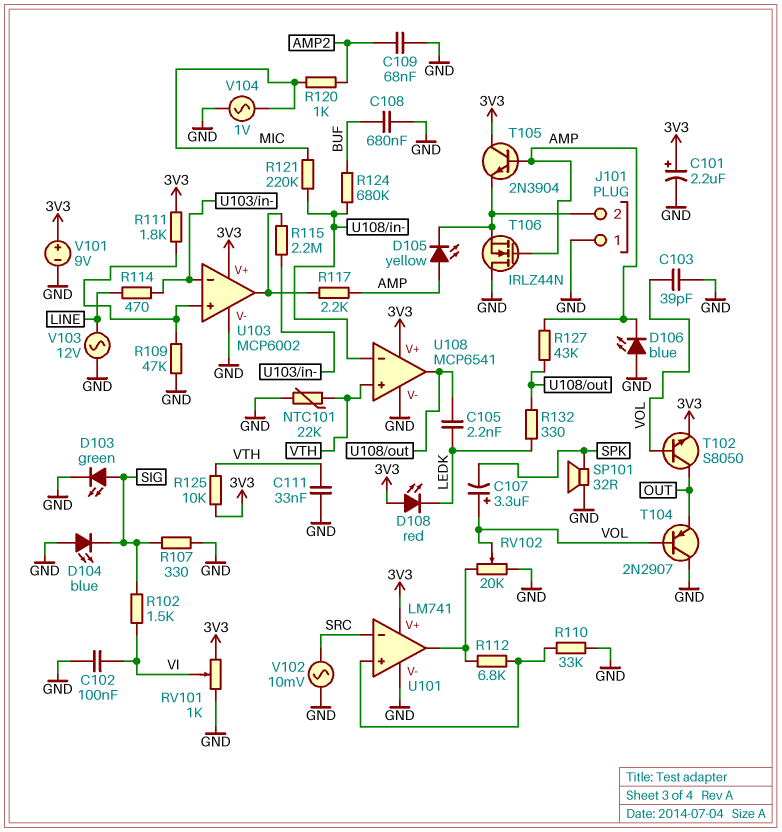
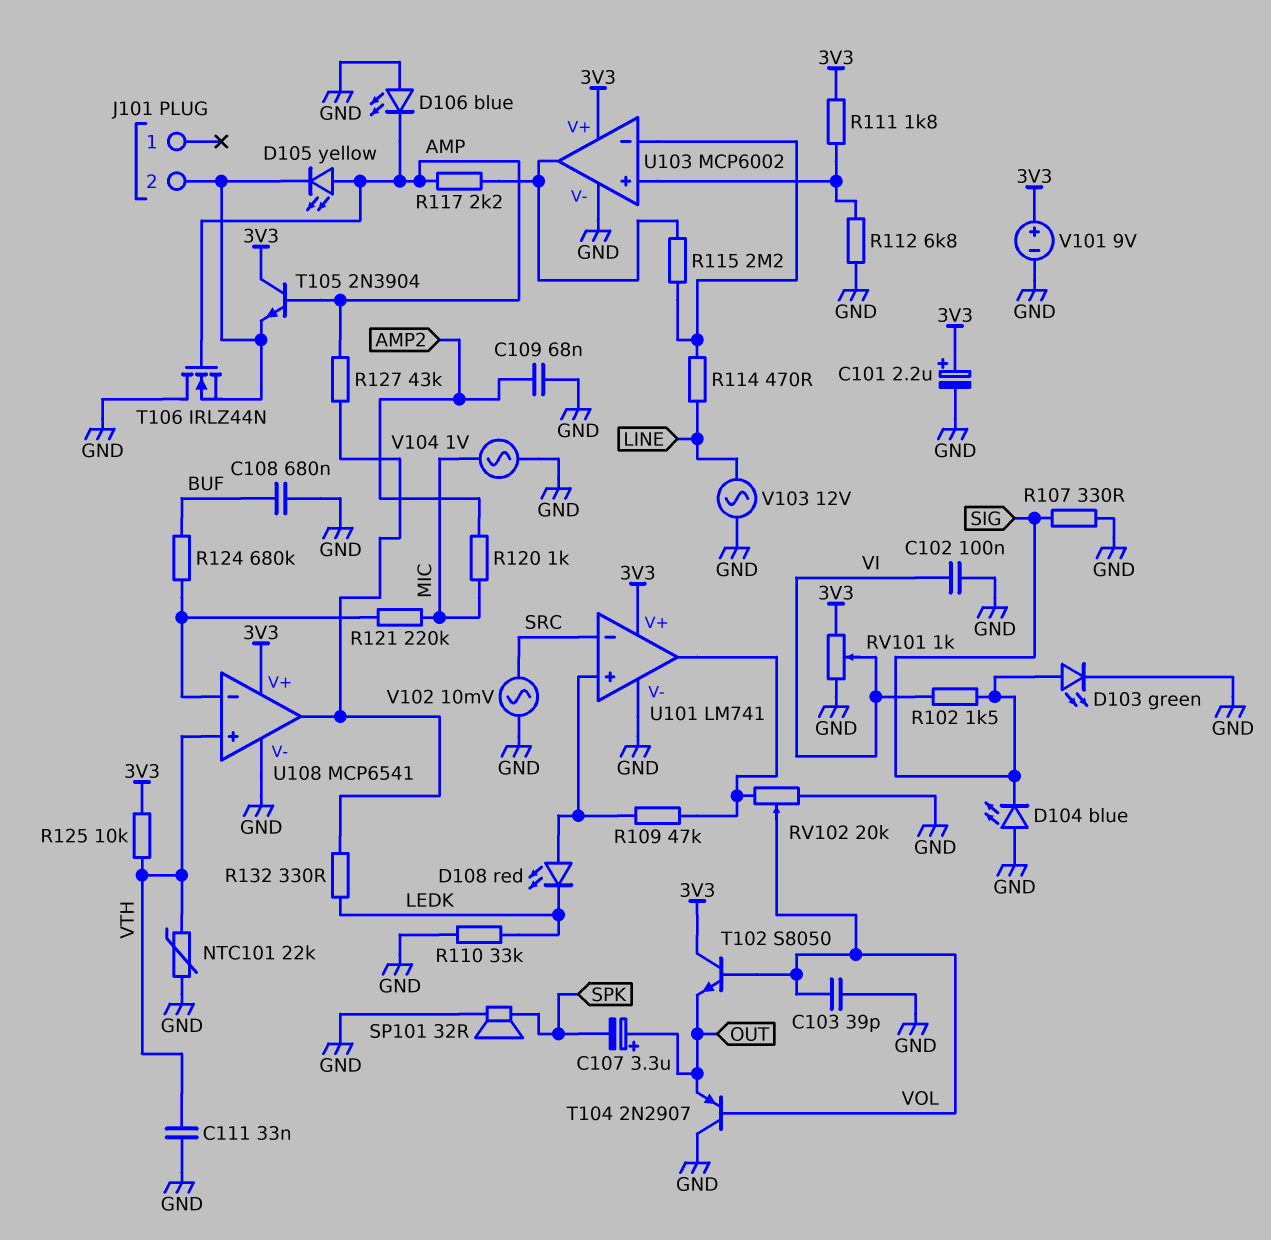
C105: 2.2nF (LEDK, U108/out) -> none
C107: 3.3uF (plus VOL, minus SPK) -> 3.3uF (plus OUT, minus SPK)
D108: LED red (A 3V3, K LEDK) -> LED red (A U101/in+, K LEDK)
J101 pin 1: GND -> none
R109: 47k (GND, U103/in+) -> 47k (U101/in+, U101/out)
R110: 33k (GND, U101/in+) -> 33k (GND, LEDK)
R112: 6.8k (U101/in+, U101/out) -> 6.8k (GND, U103/in+)
T102: NPN S8050 (B VOL, C OUT, E 3V3) -> NPN S8050 (B VOL, C 3V3, E OUT)

